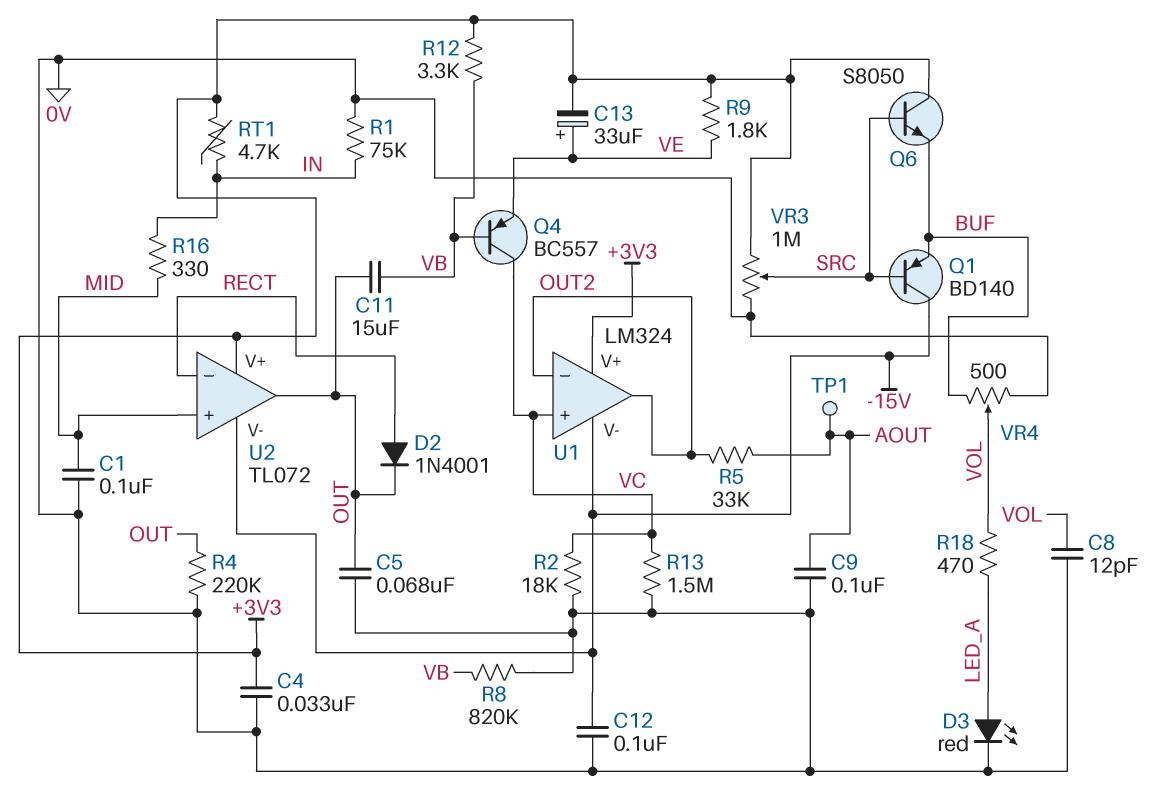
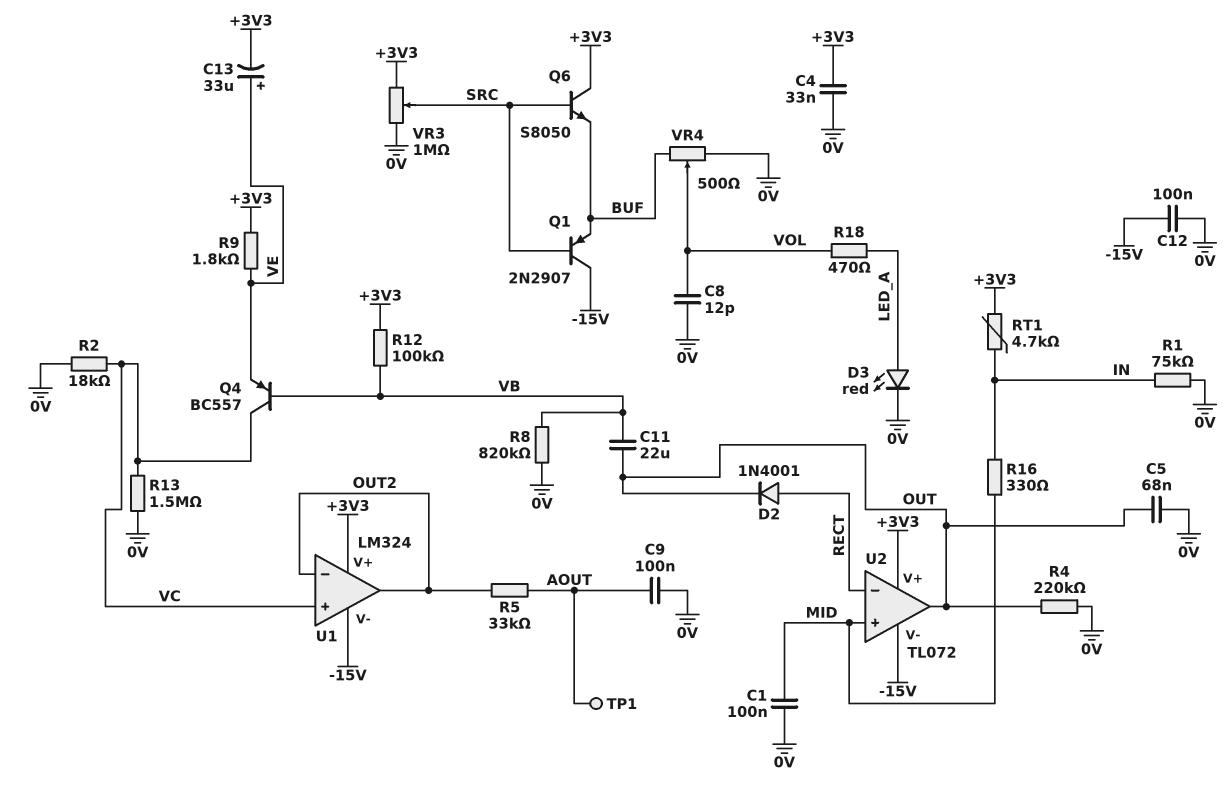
C11: 15uF (OUT, VB) -> 22uF (OUT, VB)
Q1: PNP BD140 (B SRC, C -15V, E BUF) -> PNP 2N2907 (B SRC, C -15V, E BUF)
R12: 3.3k (+3V3, VB) -> 100k (+3V3, VB)

